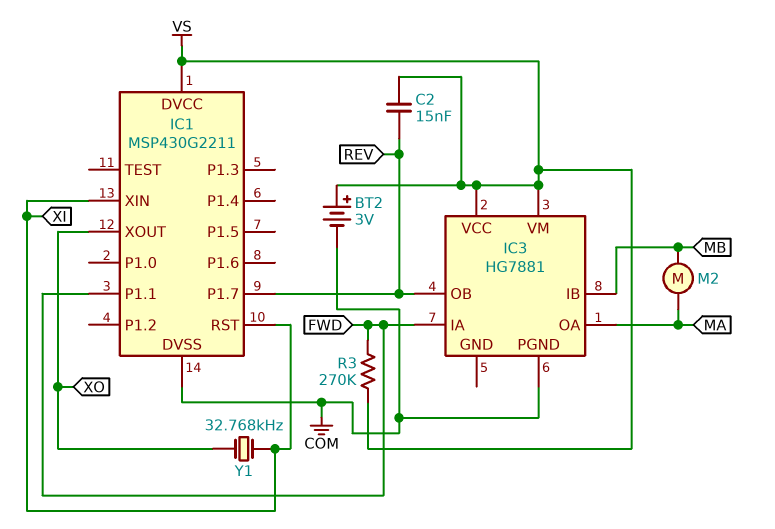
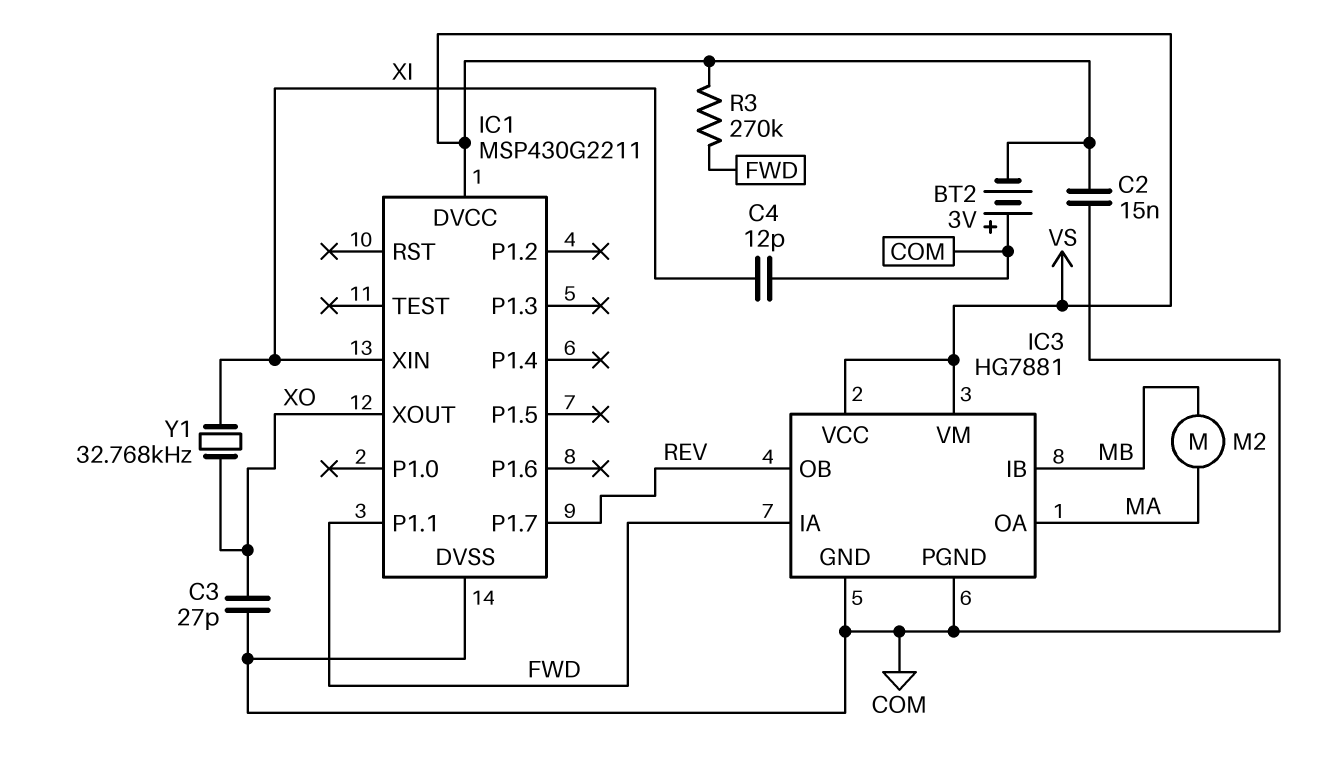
BT2: 3V (plus VS, minus COM) -> 3V (plus COM, minus VS)
C2: 15nF (REV, VS) -> 15nF (COM, VS)
C3: none -> 27pF (COM, XO)
C4: none -> 12pF (COM, XI)
IC1 pin RST: XI -> none
IC3 pin GND: none -> COM

